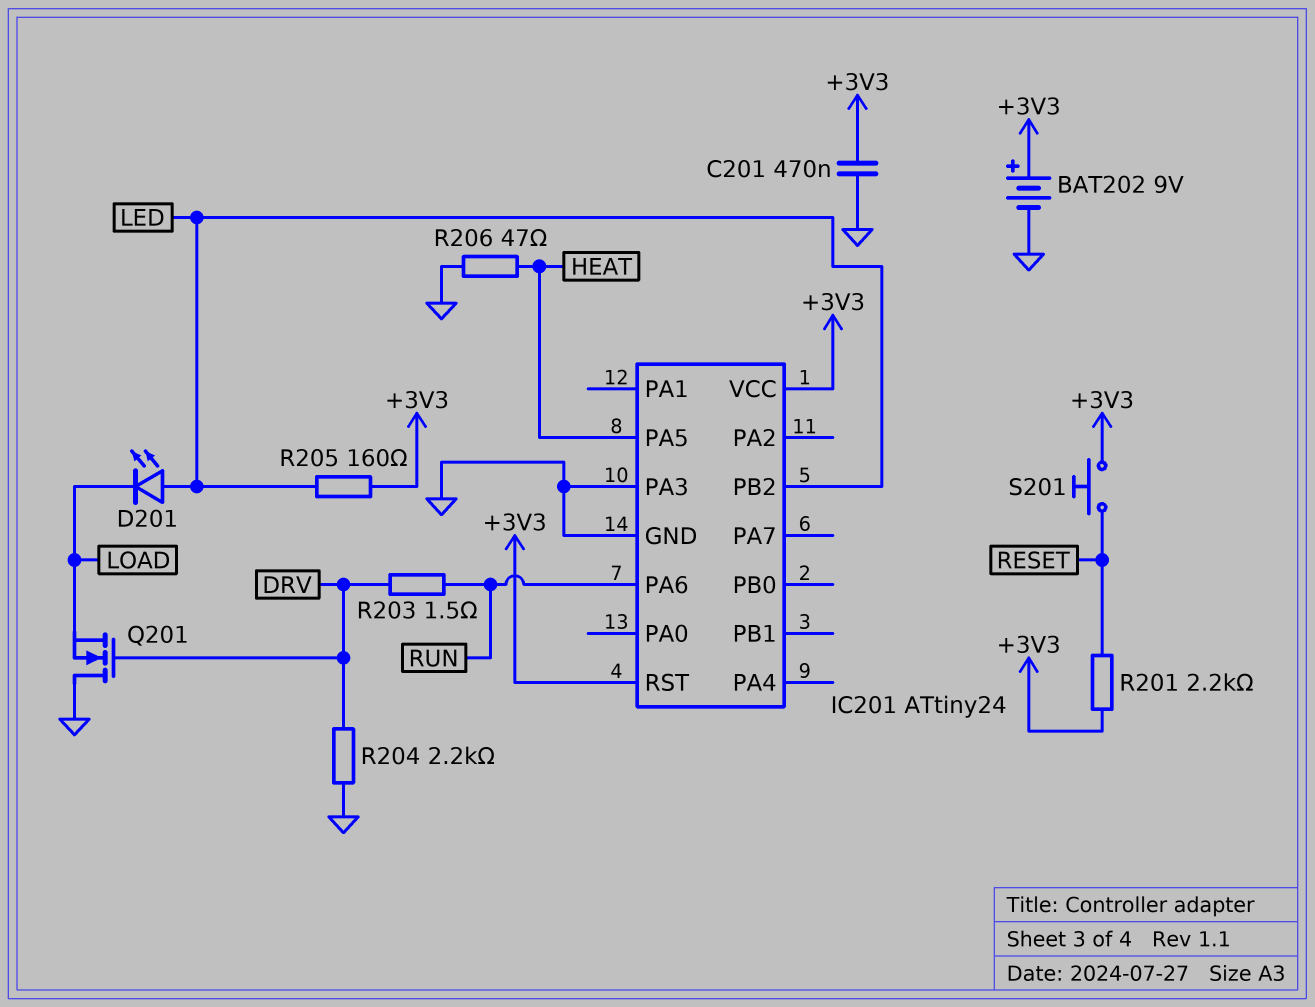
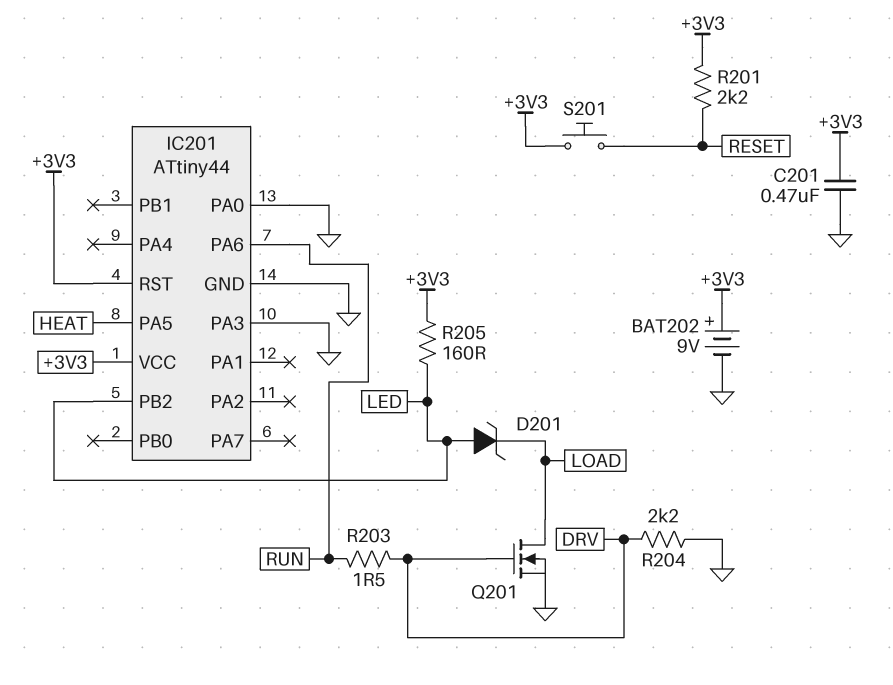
D201: LED (A LED, K LOAD) -> zener (A LED, K LOAD)
IC201: ATtiny24 -> ATtiny44
IC201 pin PA0: none -> GND
Q201: NMOS (G DRV, D GND, S LOAD) -> NMOS (G DRV, D LOAD, S GND)
R206: 47 (GND, HEAT) -> none

